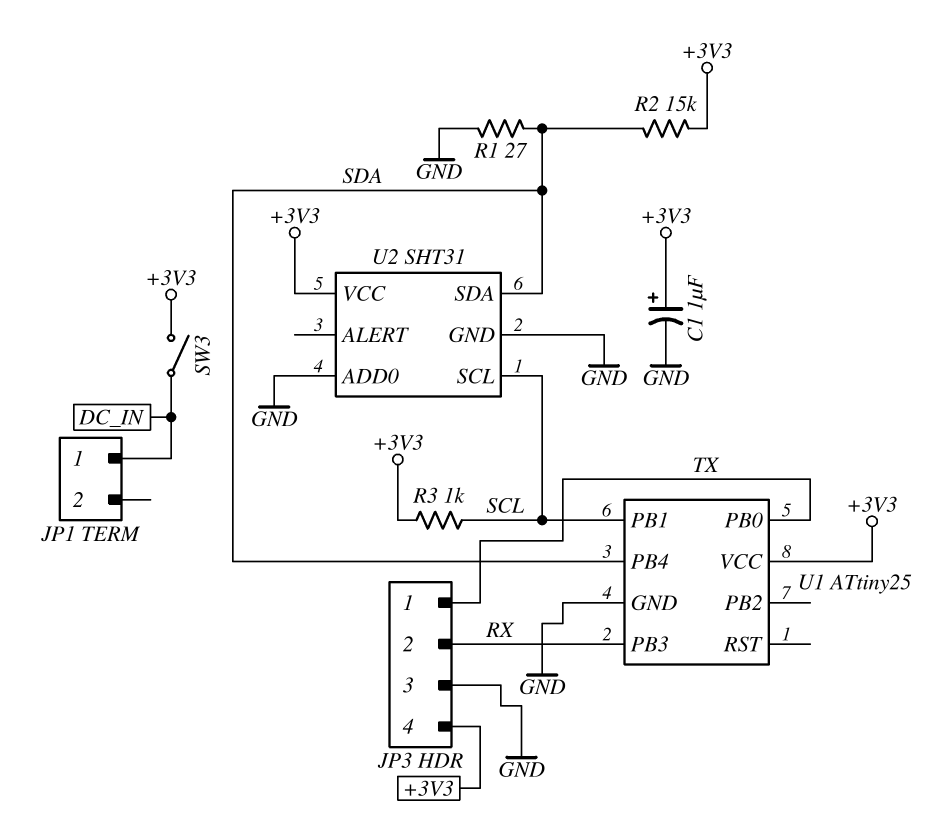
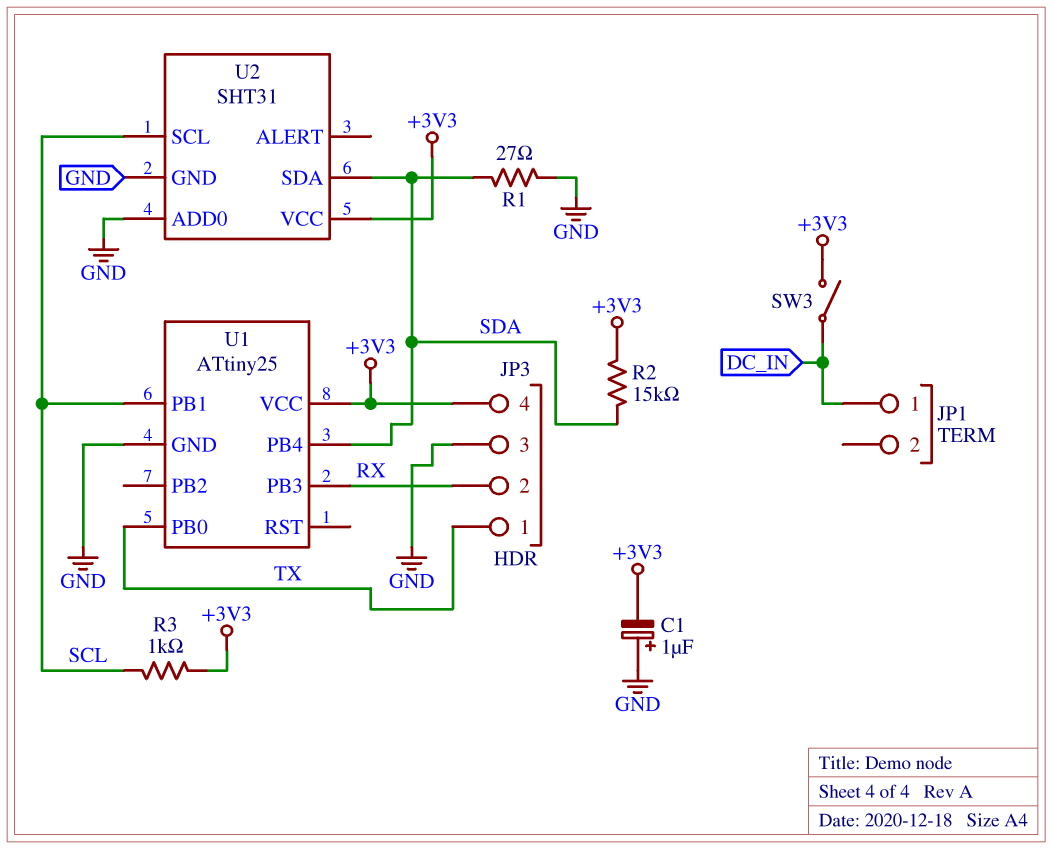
C1: 1uF (plus +3V3, minus GND) -> 1uF (plus GND, minus +3V3)

